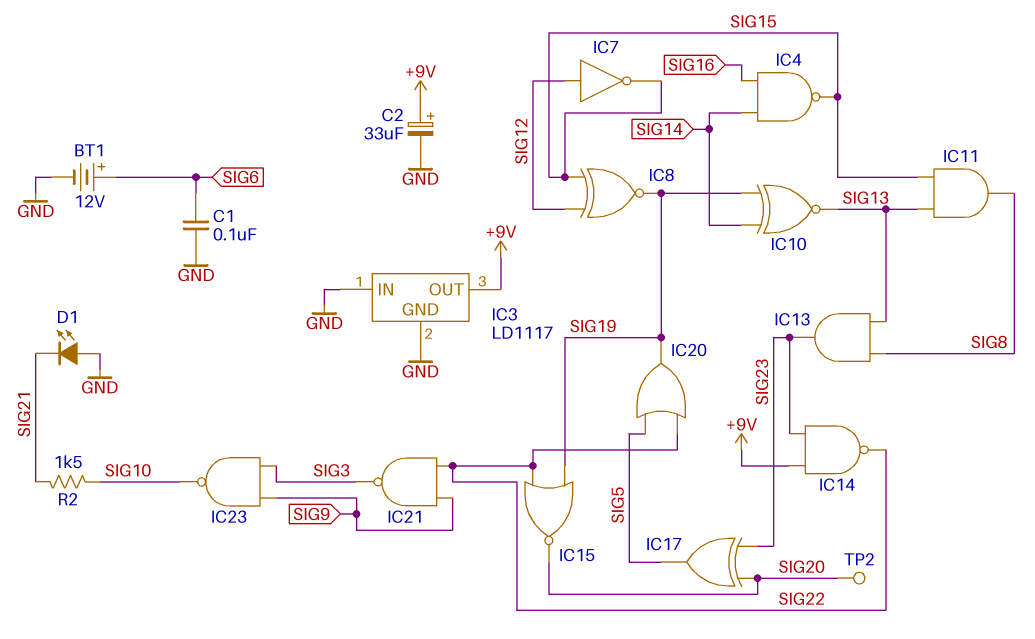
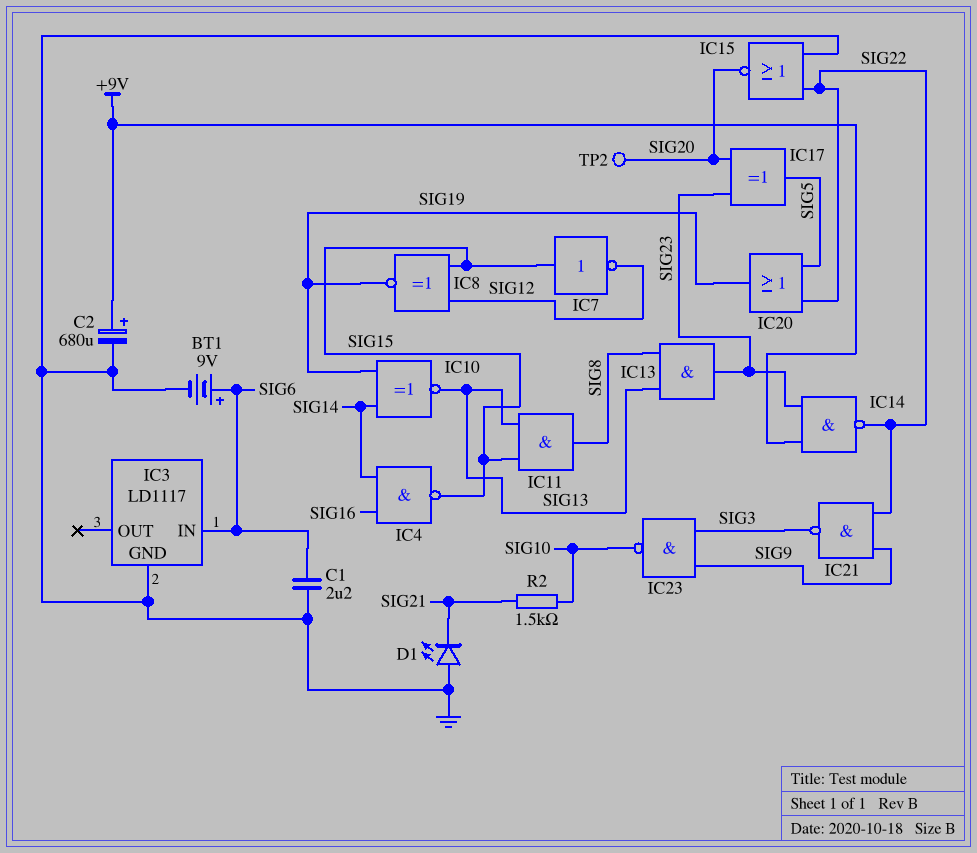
BT1: 12V (plus SIG6, minus GND) -> 9V (plus SIG6, minus GND)
C1: 100nF (GND, SIG6) -> 2.2uF (GND, SIG6)
C2: 33uF (plus +9V, minus GND) -> 680uF (plus +9V, minus GND)
IC3 pin IN: GND -> SIG6
IC3 pin OUT: +9V -> none
IC7: NOT (in SIG12, out SIG15) -> NOT (in SIG15, out SIG12)
IC15: NOR (in SIG19, in SIG22, out SIG20) -> NOR (in GND, in SIG22, out SIG20)

